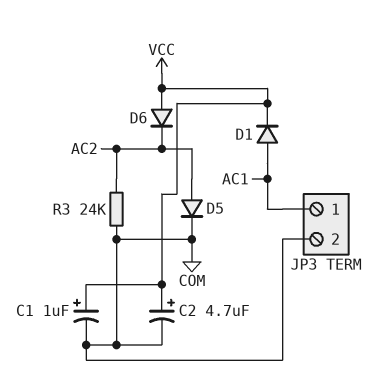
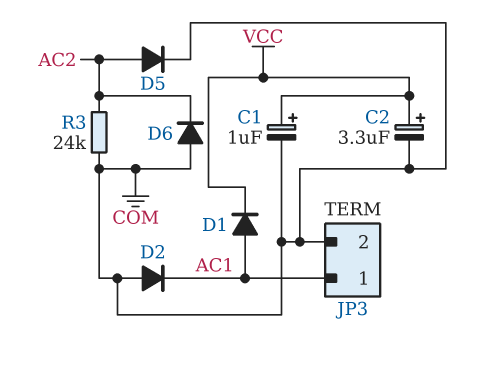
C2: 4.7uF (plus VCC, minus COM) -> 3.3uF (plus VCC, minus COM)
D2: none -> diode (A COM, K AC1)
D6: diode (A VCC, K AC2) -> diode (A COM, K AC2)

